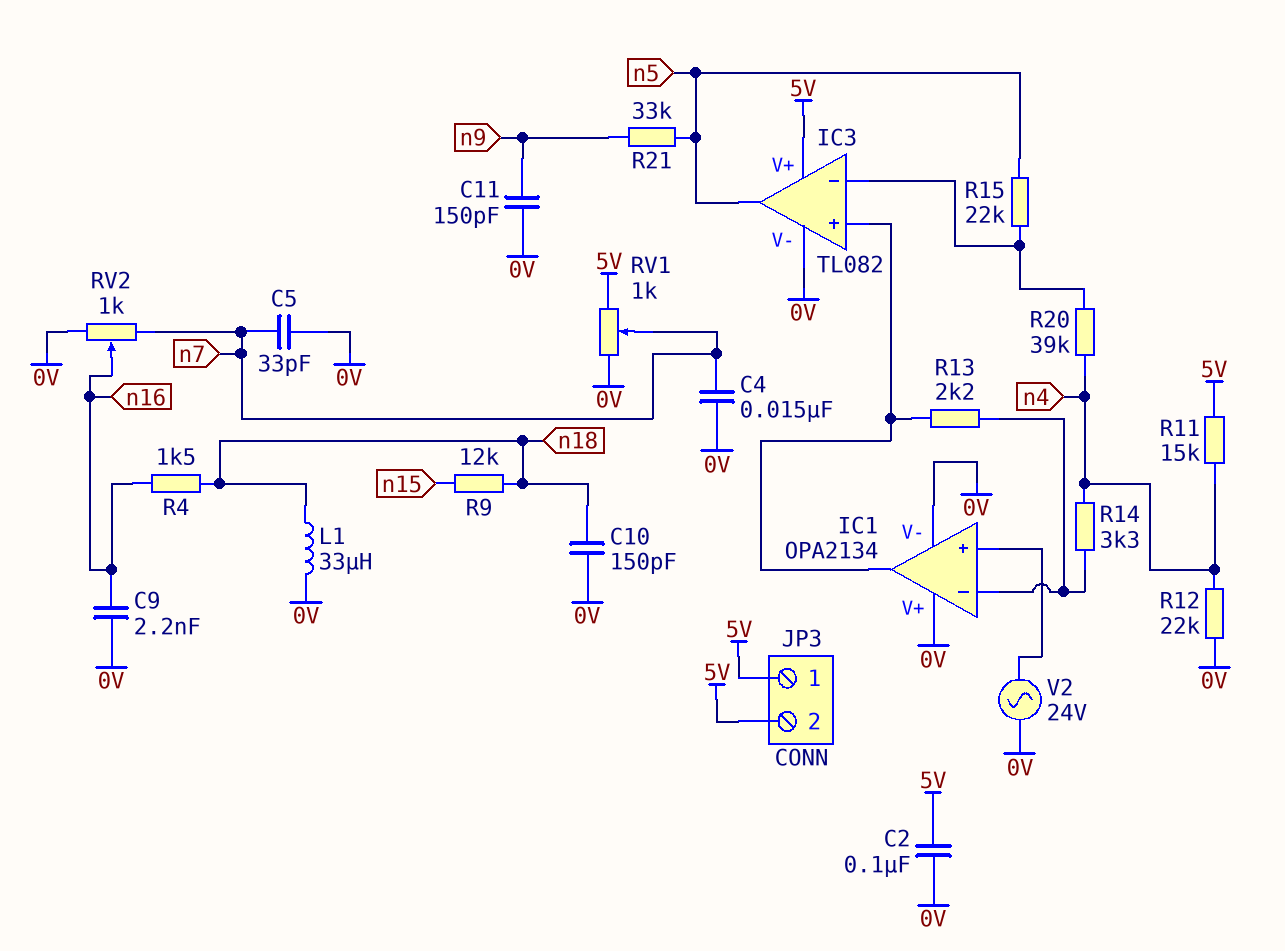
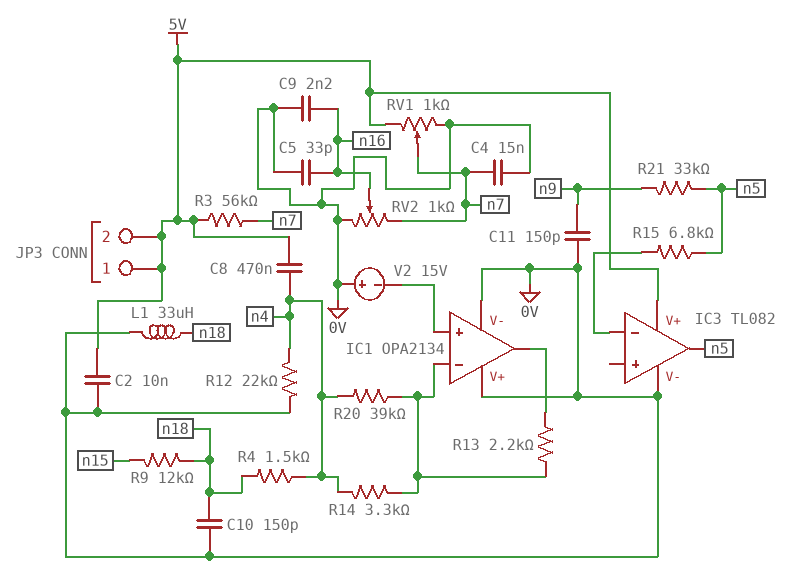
C2: 100nF (0V, 5V) -> 10nF (0V, 5V)
C5: 33pF (0V, n7) -> 33pF (0V, n16)
C8: none -> 470nF (5V, n4)
IC3 pin in+: IC1/out -> none
R3: none -> 56k (5V, n7)
R4: 1.5k (n16, n18) -> 1.5k (n4, n18)
R11: 15k (5V, n4) -> none
R15: 22k (IC3/in-, n5) -> 6.8k (IC3/in-, n5)
R20: 39k (IC3/in-, n4) -> 39k (IC1/in-, n4)
V2: AC 24V (0V, IC1/in+) -> 15V (plus 0V, minus IC1/in+)

